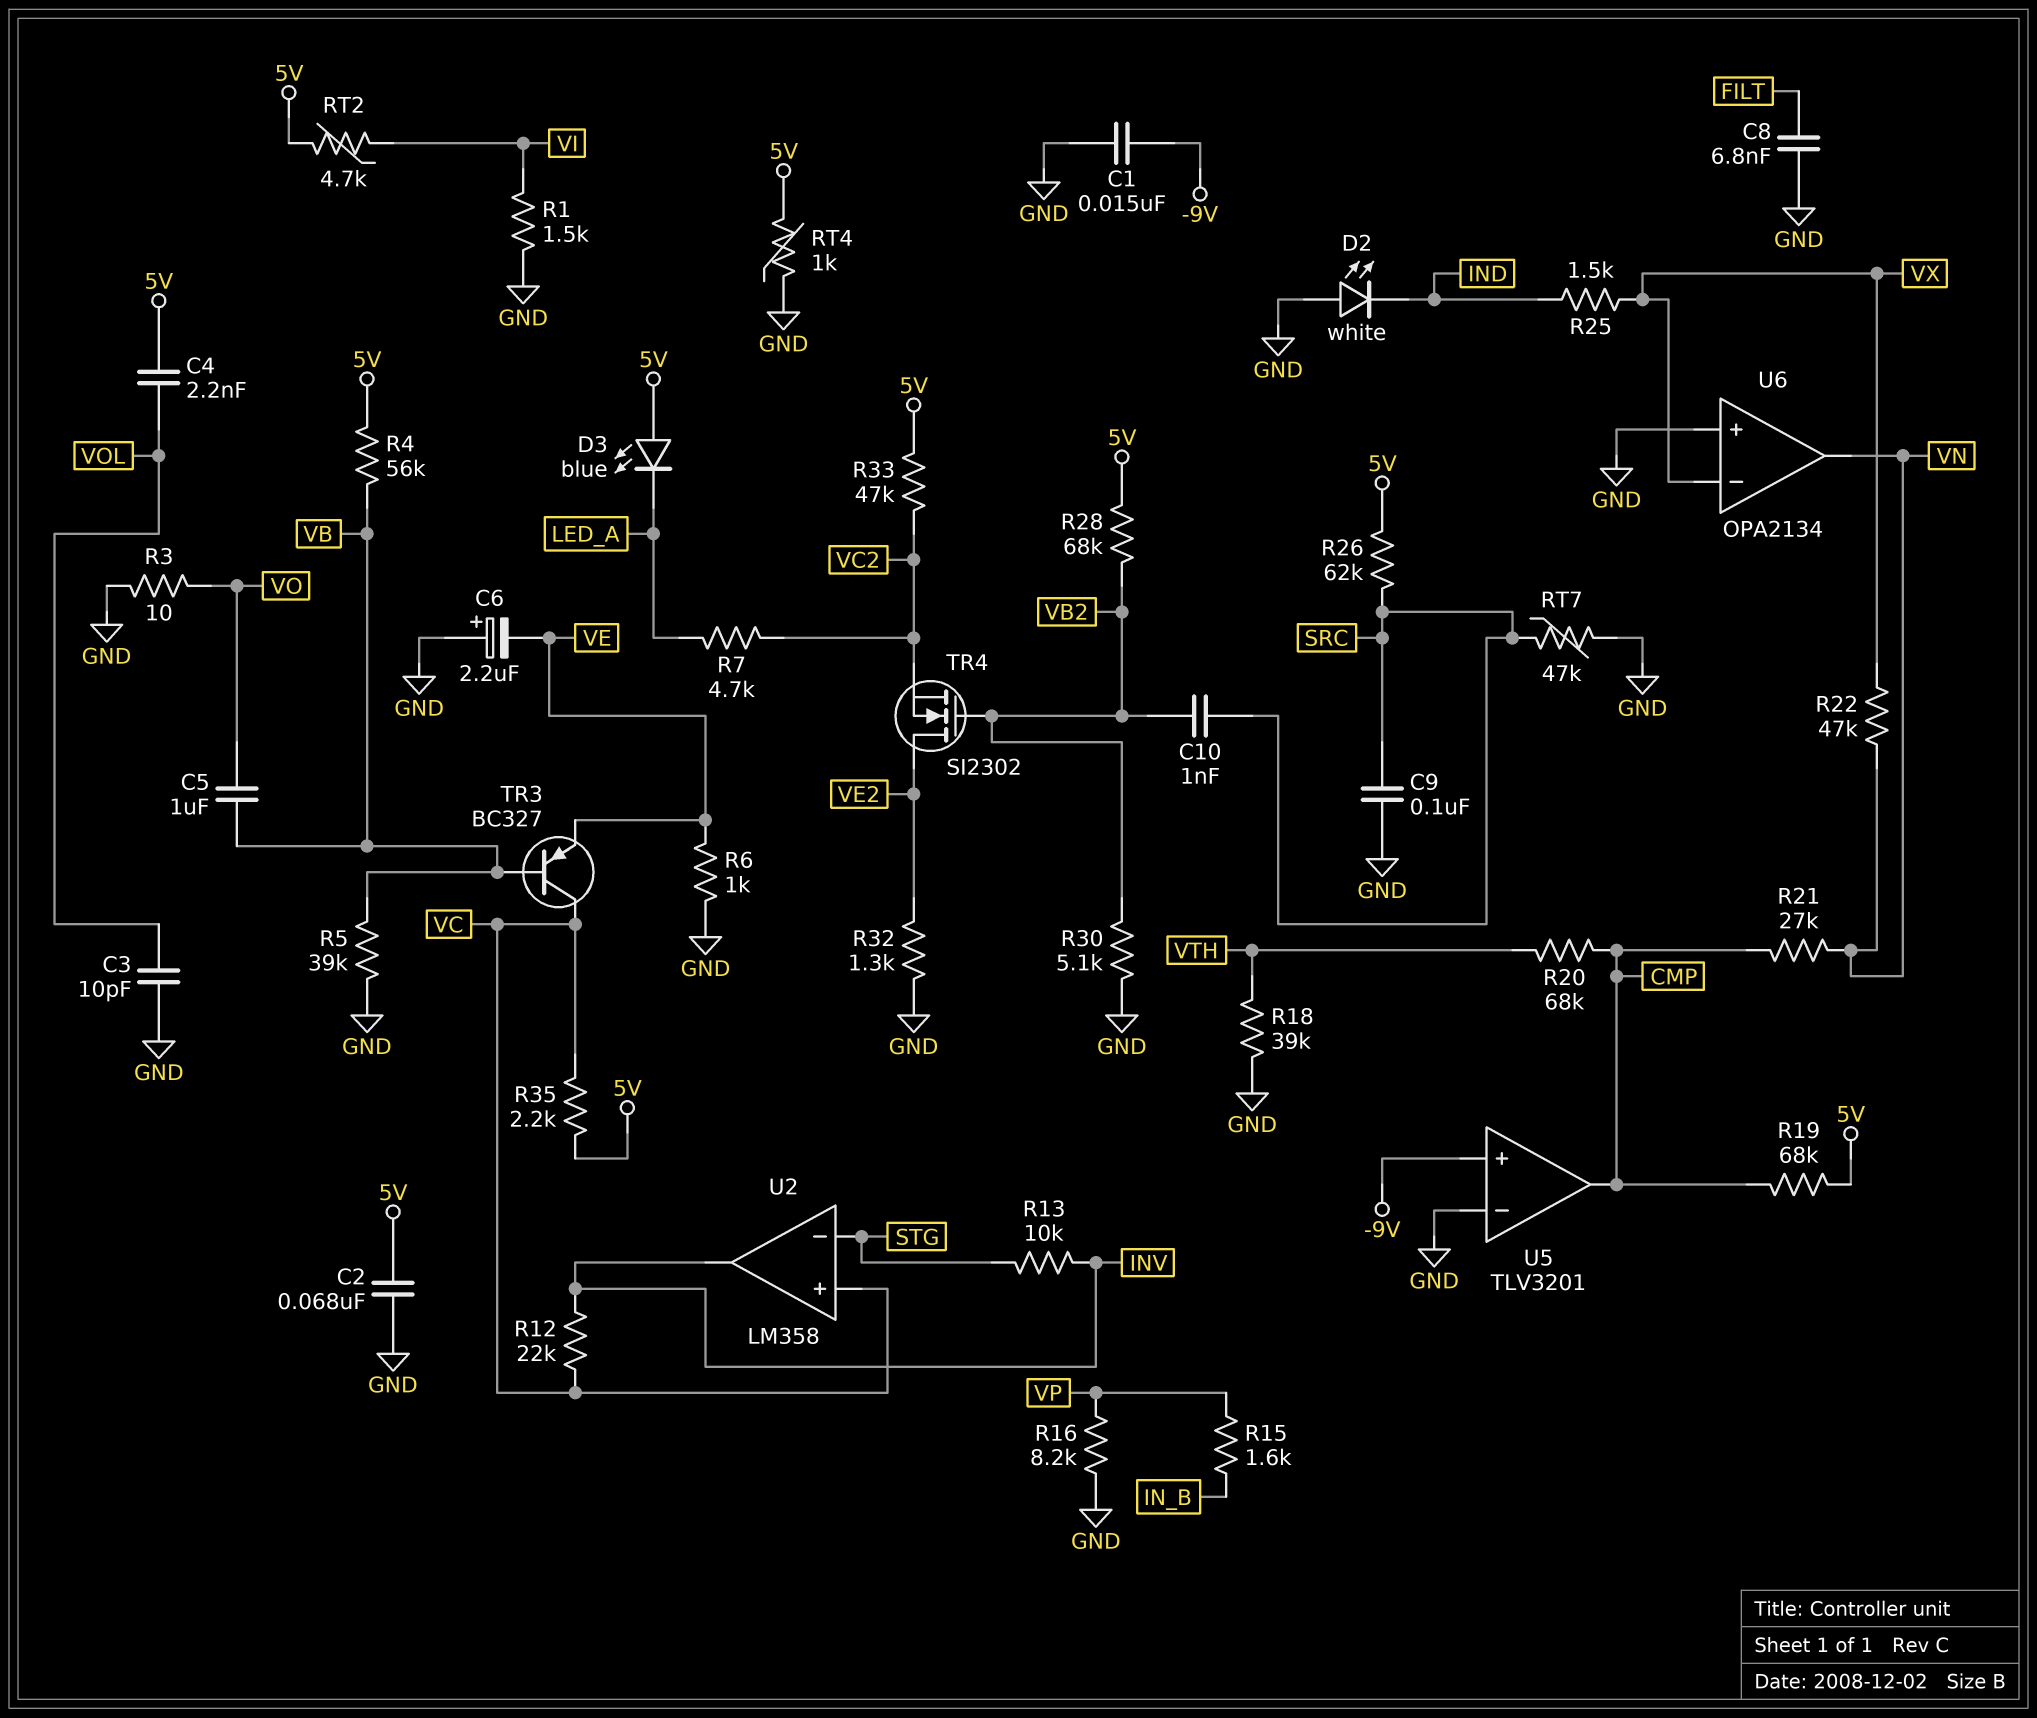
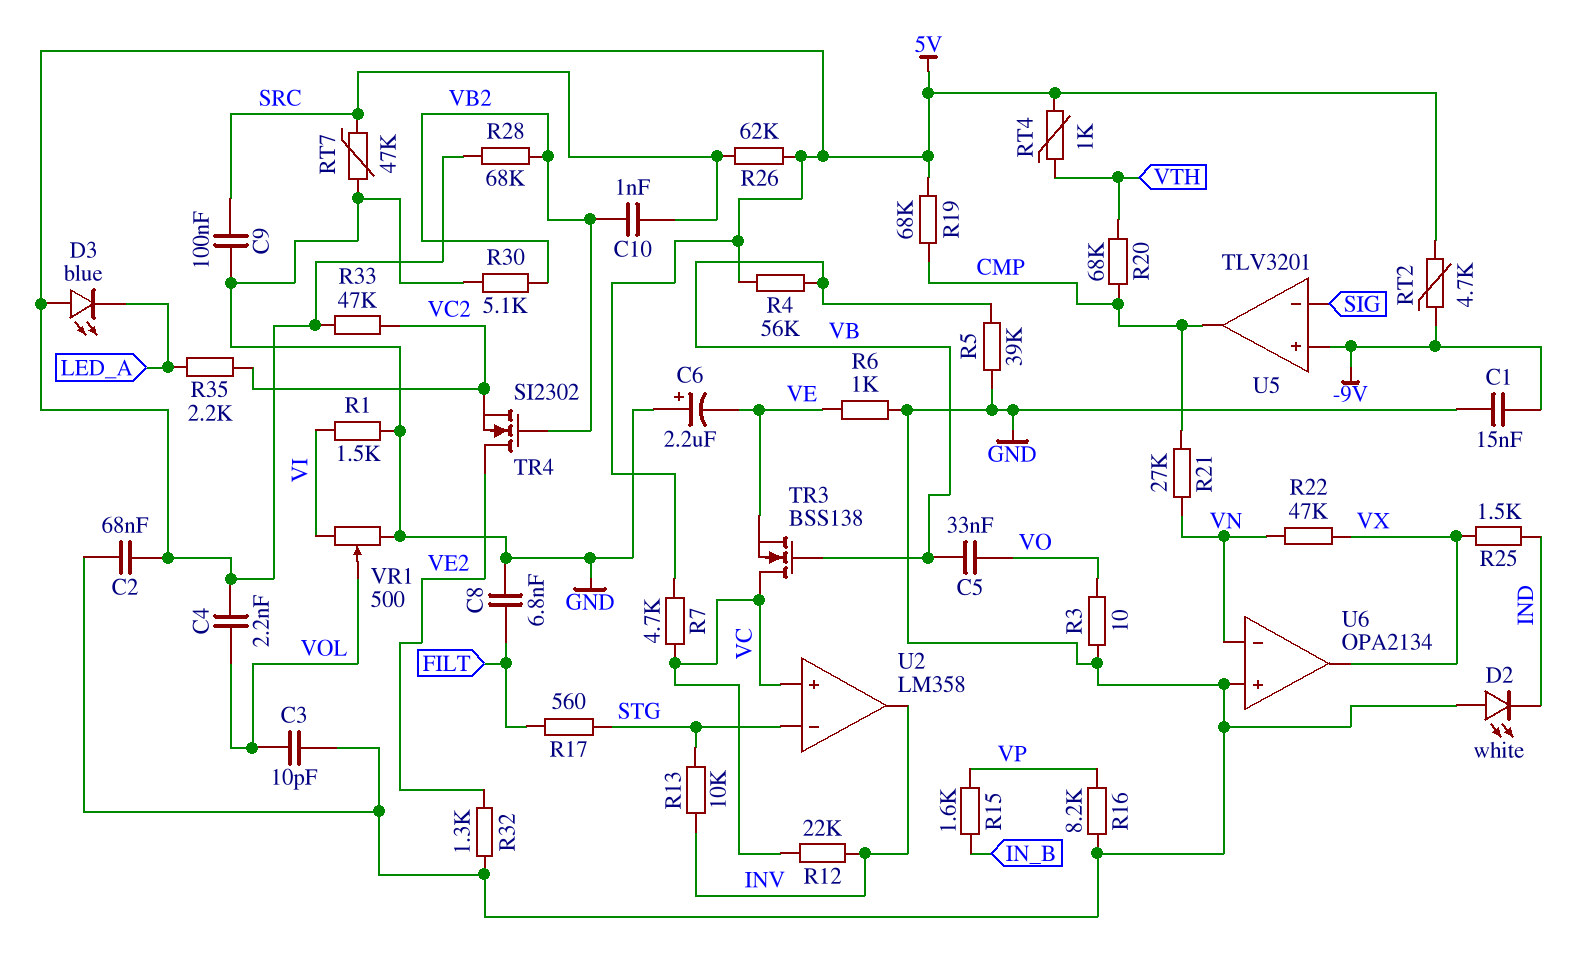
C5: 1uF (VB, VO) -> 33nF (VB, VO)
R7: 4.7k (LED_A, VC2) -> 4.7k (5V, VC)
R17: none -> 560 (FILT, STG)
R18: 39k (GND, VTH) -> none
R35: 2.2k (5V, VC) -> 2.2k (LED_A, VC2)
RT2: 4.7k (5V, VI) -> 4.7k (-9V, 5V)
RT4: 1k (5V, GND) -> 1k (5V, VTH)
TR3: PNP BC327 (B VB, C VC, E VE) -> NMOS BSS138 (G VB, D VC, S VE)
U5 pin in-: GND -> SIG
U6 pin in-: VX -> VN
U6 pin out: VN -> VX
VR1: none -> 500 (GND, VI, wiper VOL)

